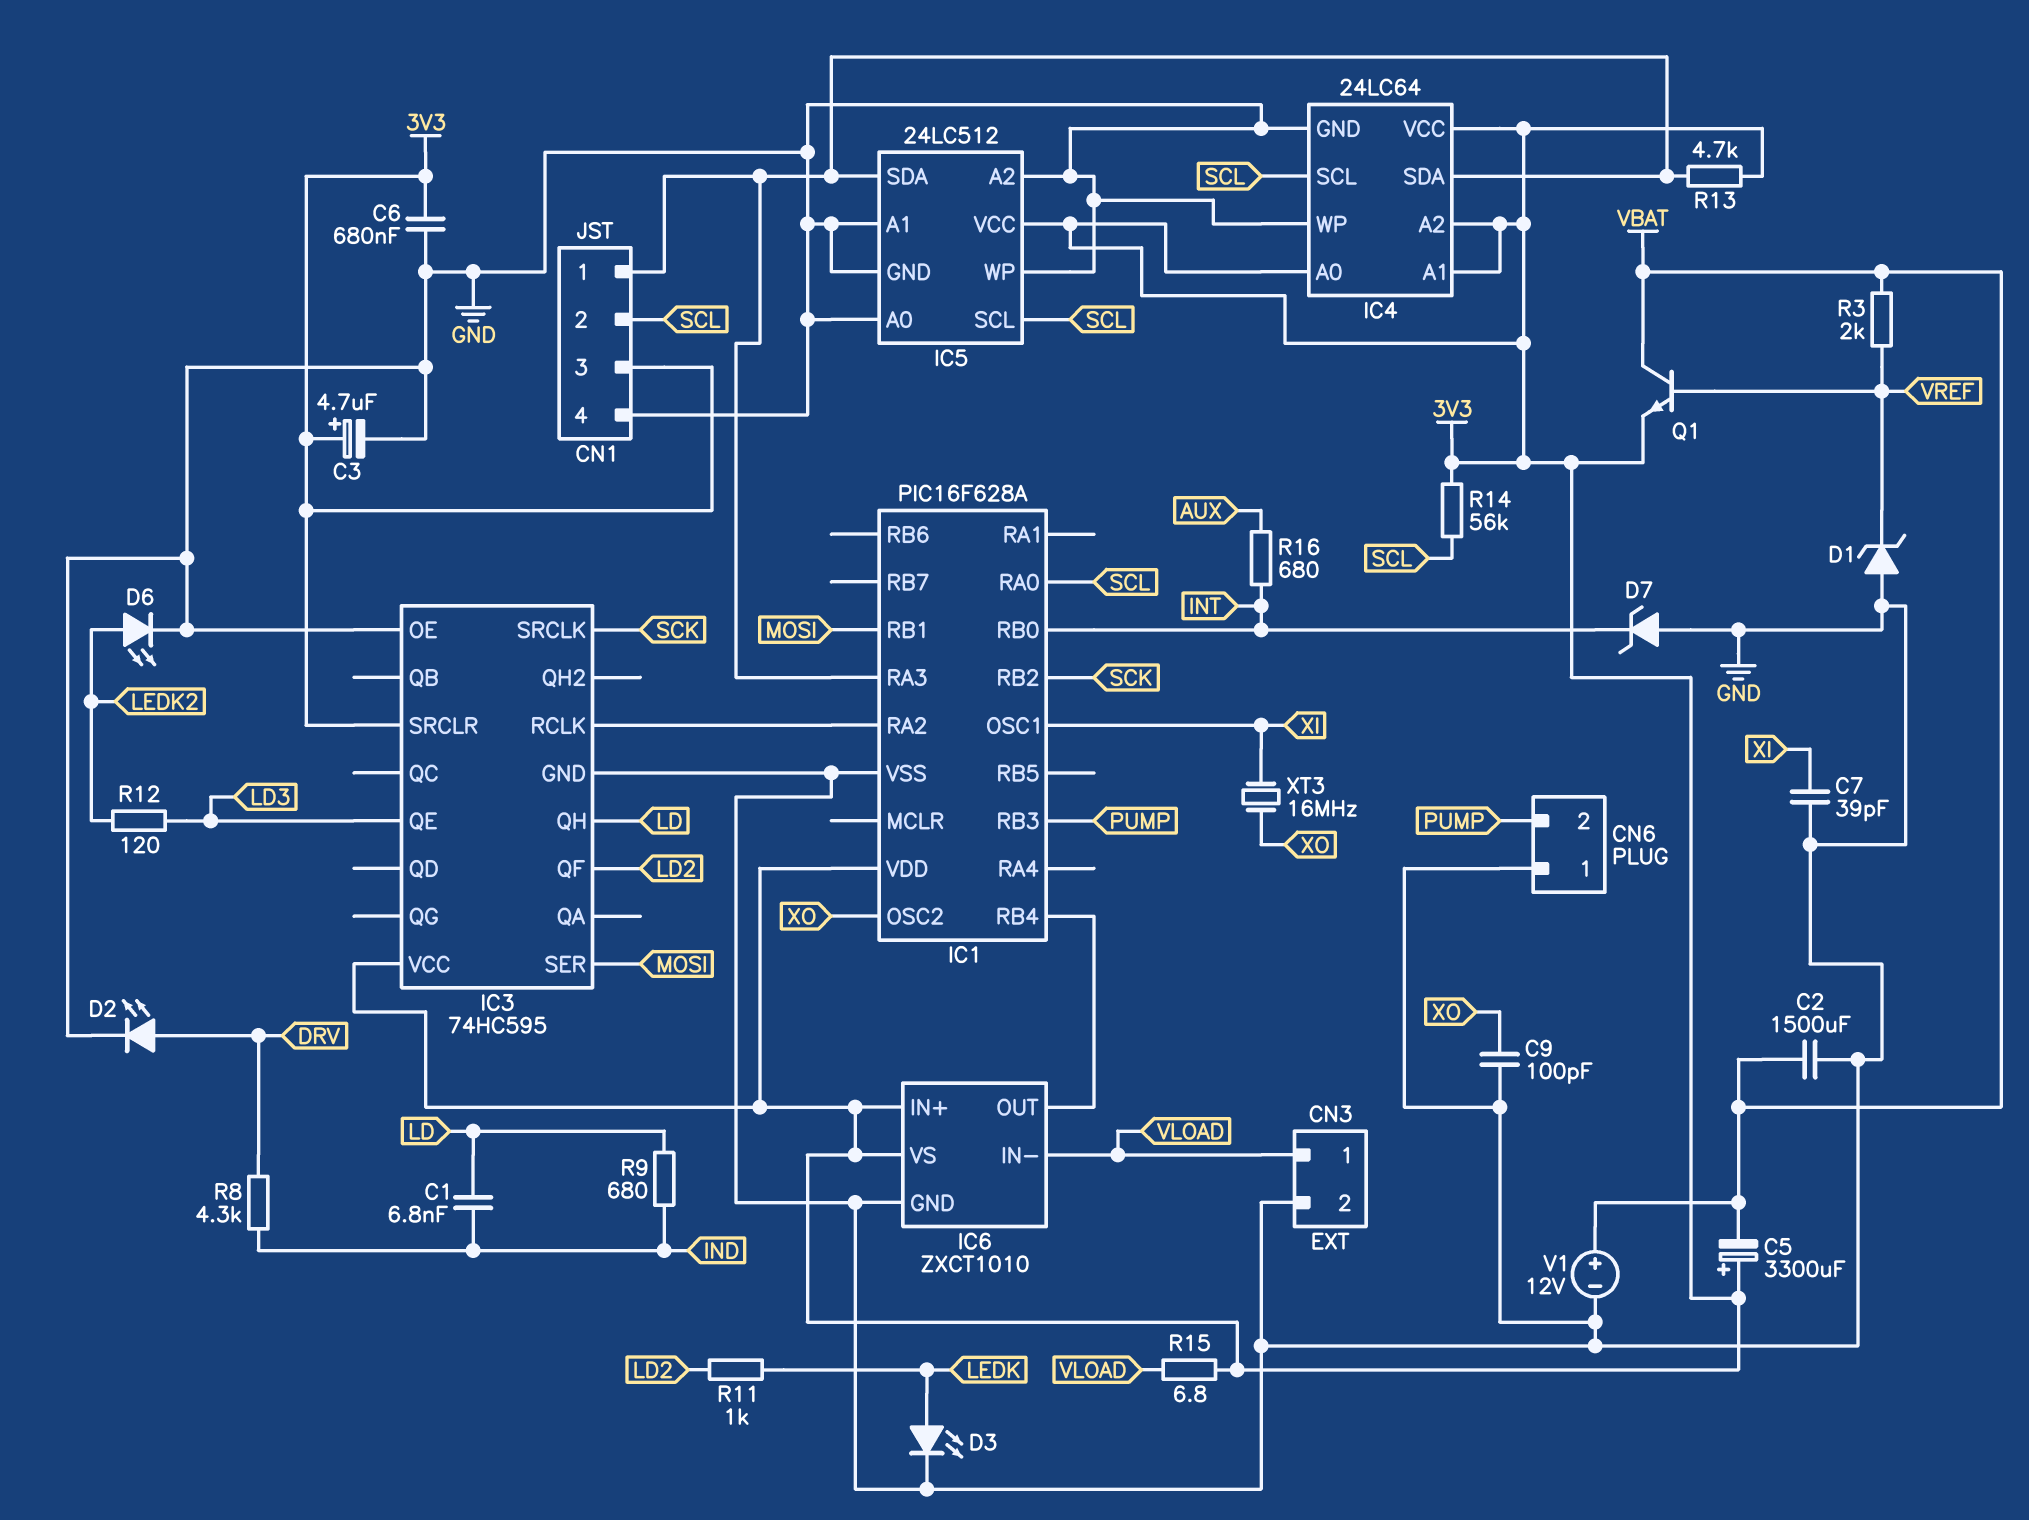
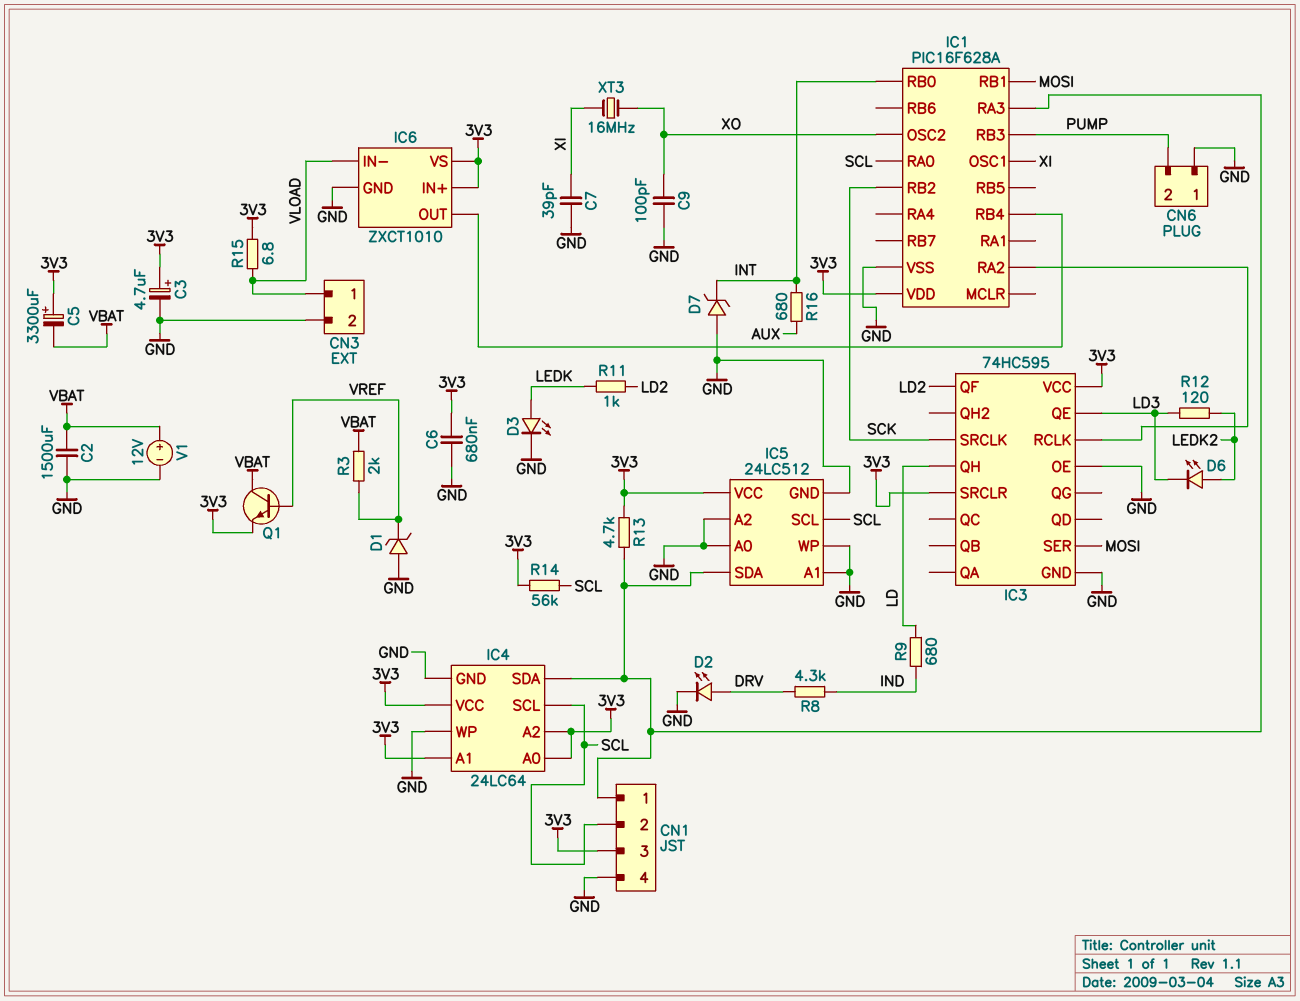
C1: 6.8nF (IND, LD) -> none
D6: LED (A LEDK2, K GND) -> LED (A LEDK2, K LD3)

